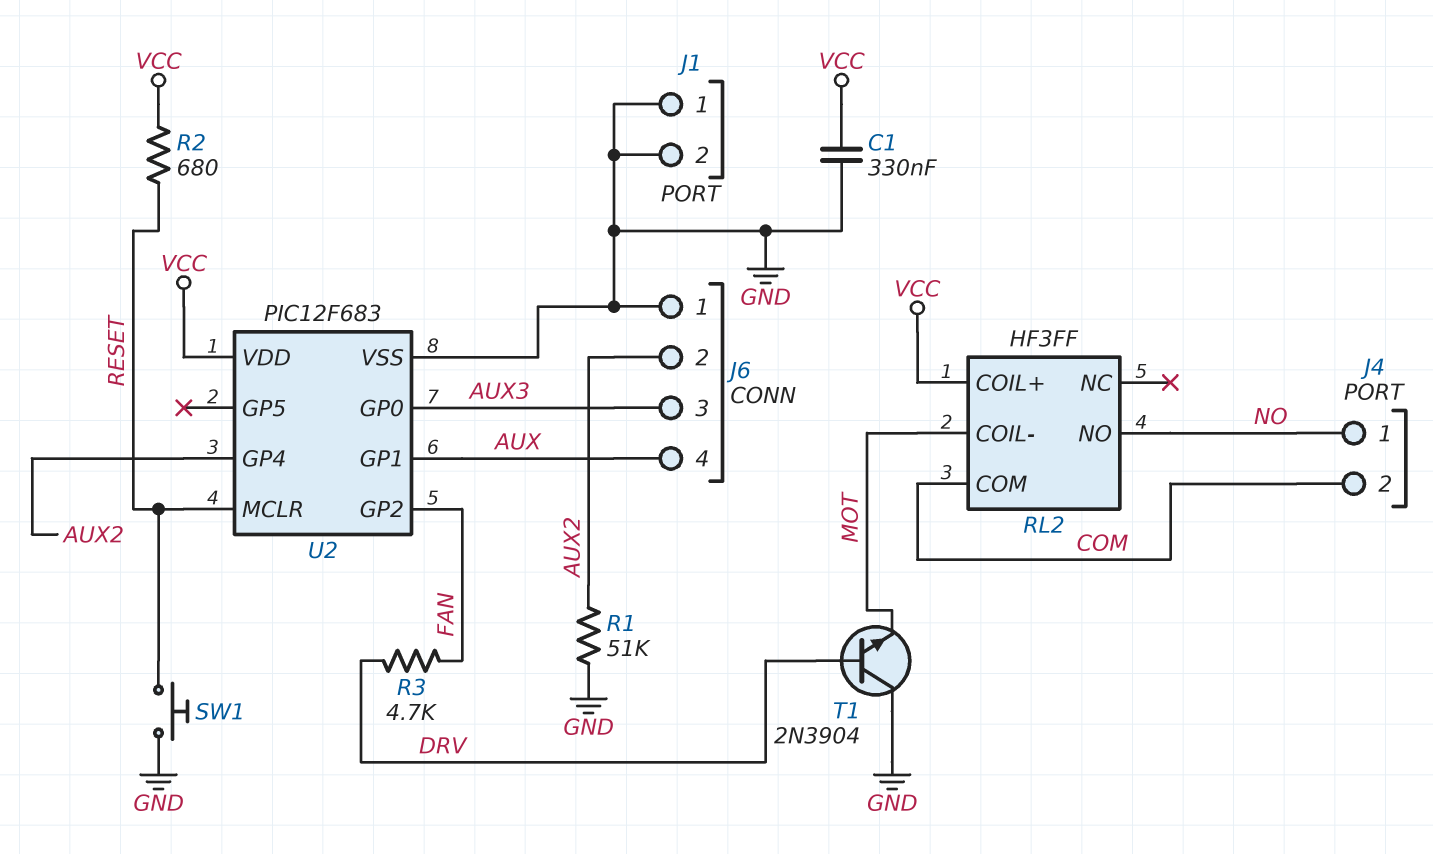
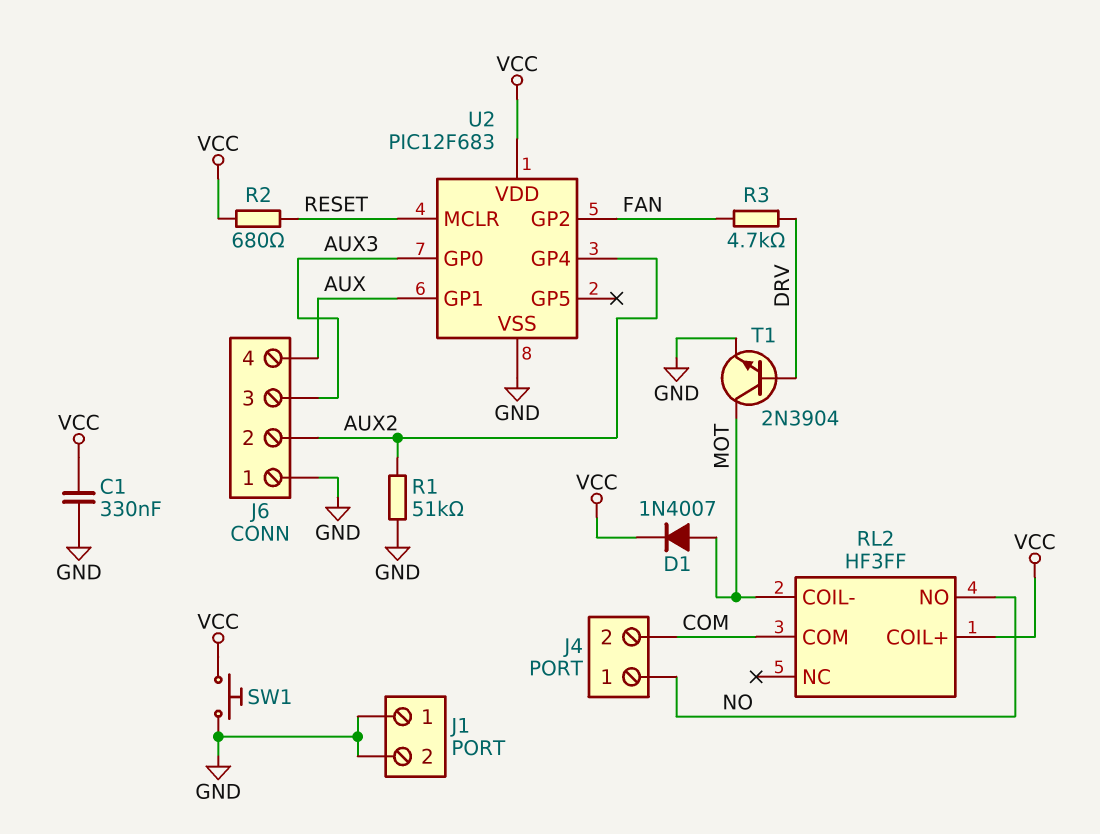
D1: none -> diode 1N4007 (A MOT, K VCC)
SW1: button (GND, RESET) -> button (GND, VCC)
T1: NPN 2N3904 (B DRV, C GND, E MOT) -> NPN 2N3904 (B DRV, C MOT, E GND)

